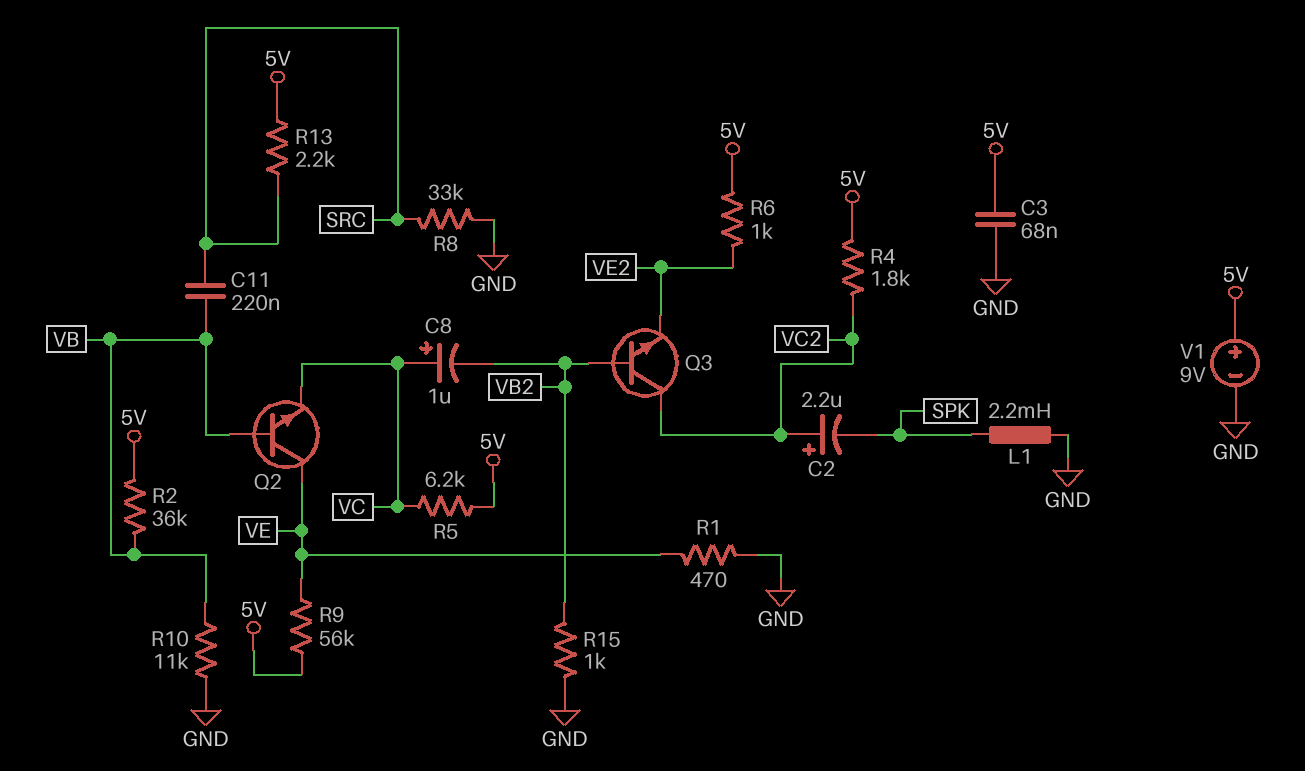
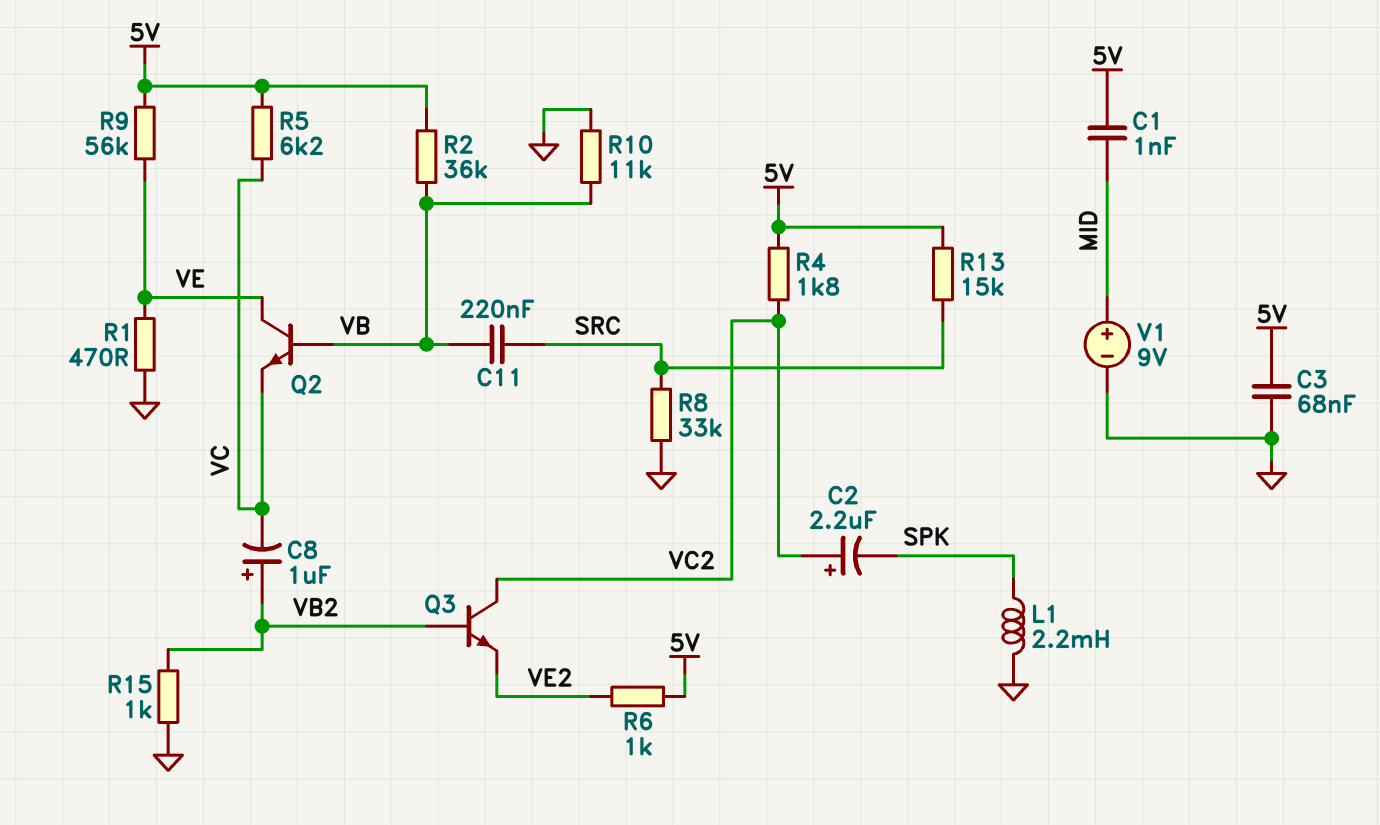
C1: none -> 1nF (5V, MID)
C8: 1uF (plus VC, minus VB2) -> 1uF (plus VB2, minus VC)
R13: 2.2k (5V, SRC) -> 15k (5V, SRC)
V1: 9V (plus 5V, minus GND) -> 9V (plus MID, minus GND)

